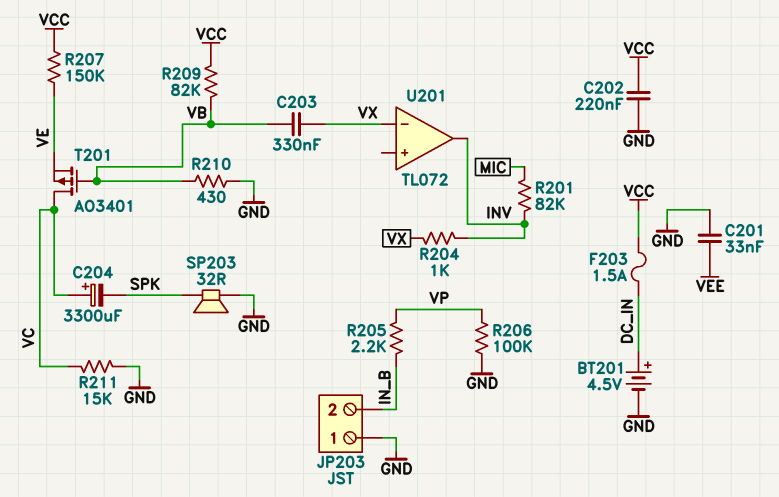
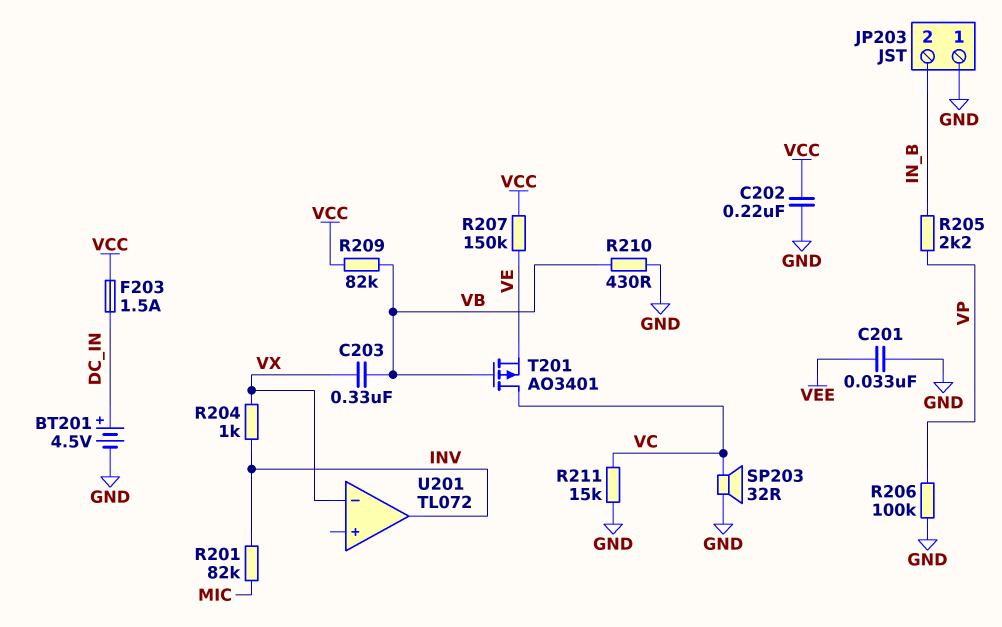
C204: 3300uF (plus VC, minus SPK) -> none
SP203: speaker 32R (GND, SPK) -> speaker 32R (GND, VC)

